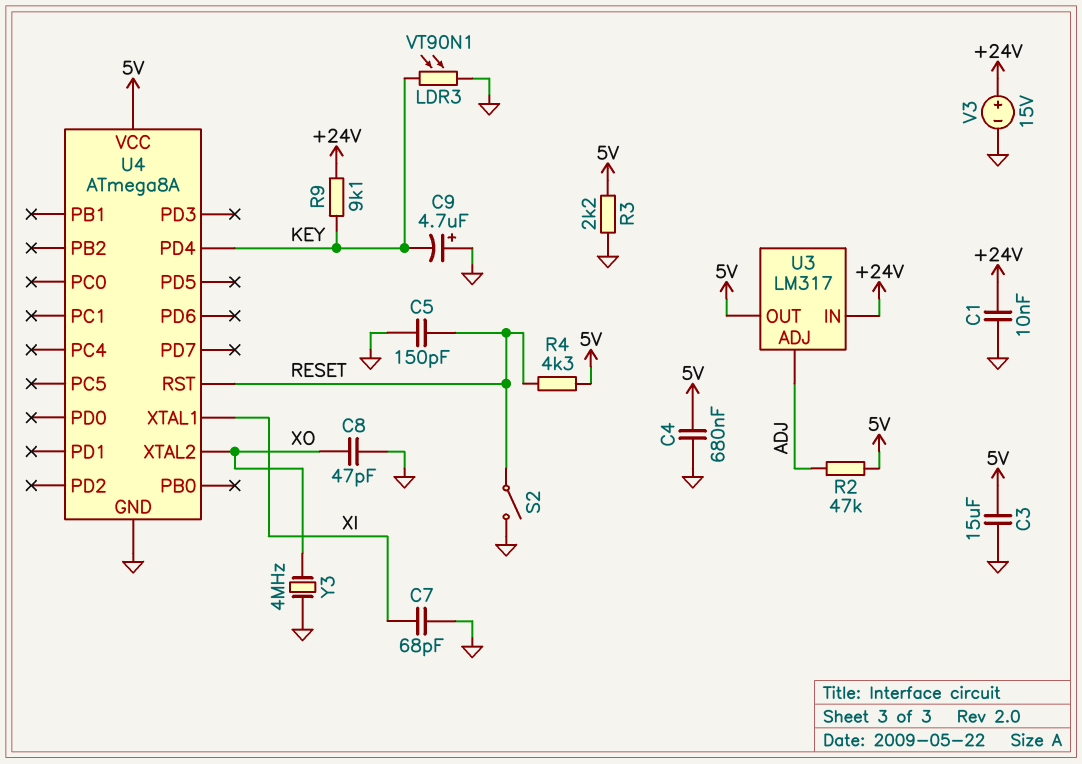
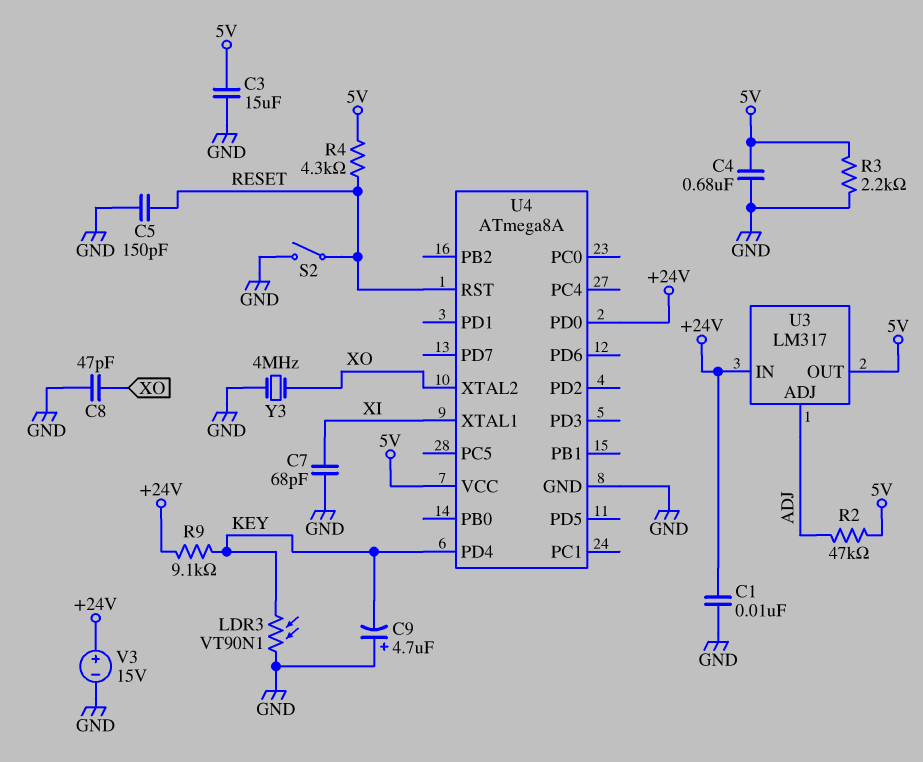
U4 pin PD0: none -> +24V

